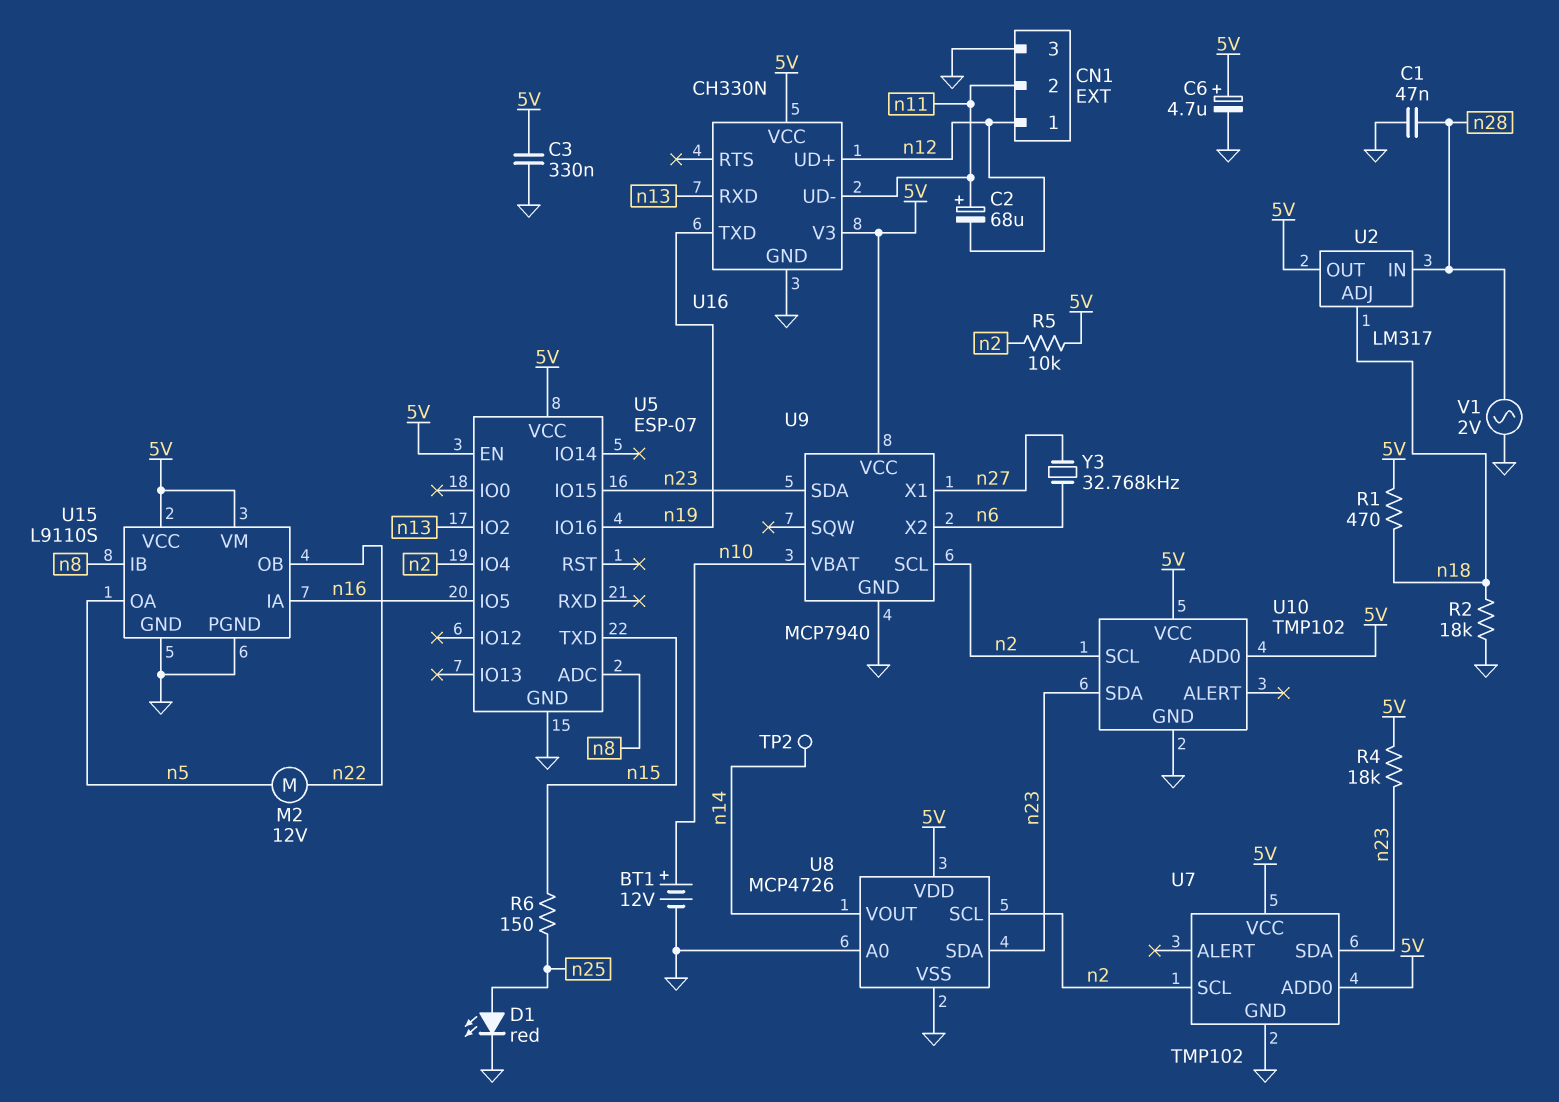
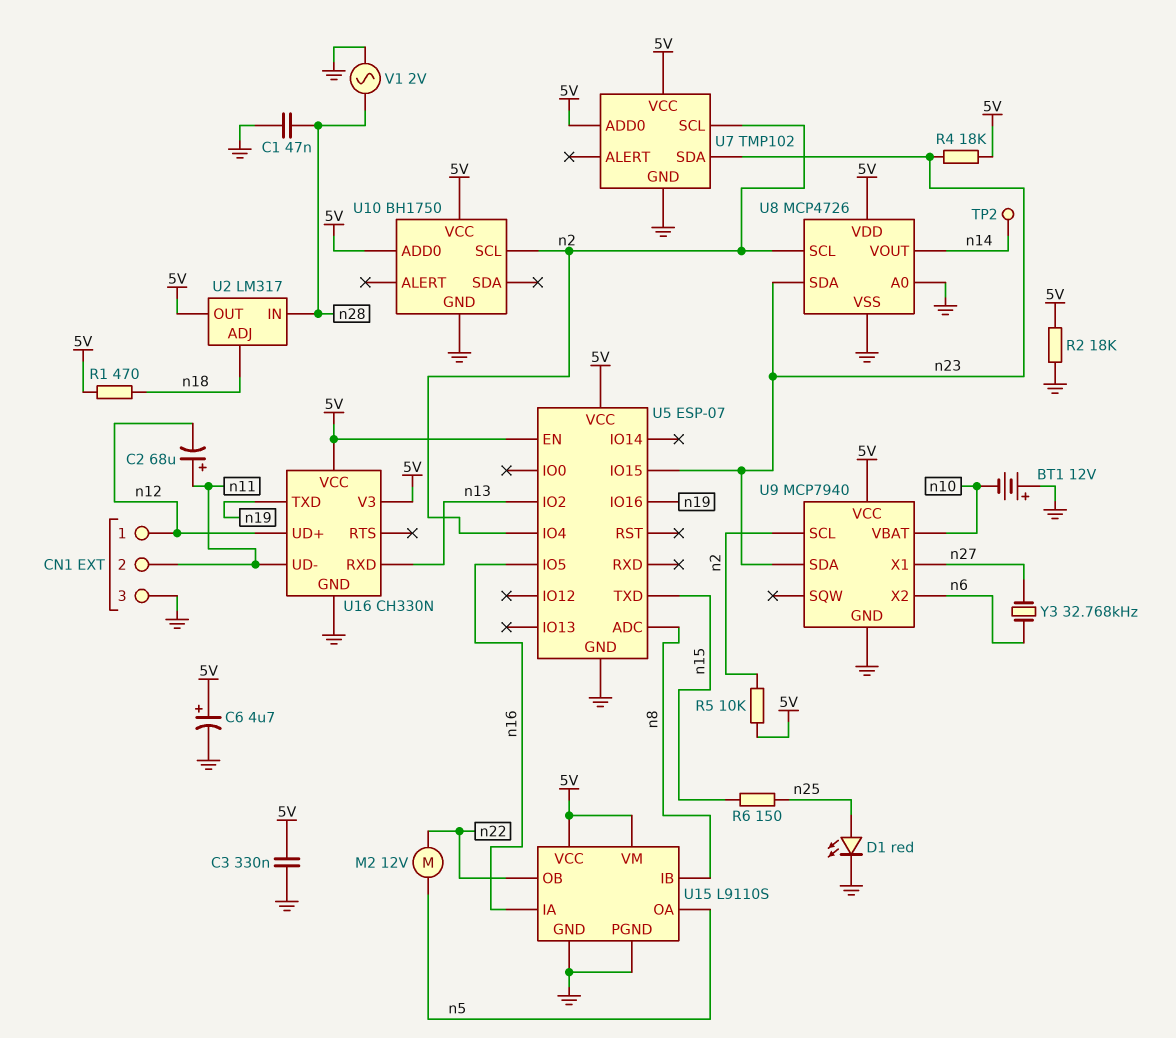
BT1: 12V (plus n10, minus GND) -> 12V (plus GND, minus n10)
R2: 18k (GND, n18) -> 18k (5V, GND)
U10: TMP102 -> BH1750
U10 pin SDA: n23 -> none

